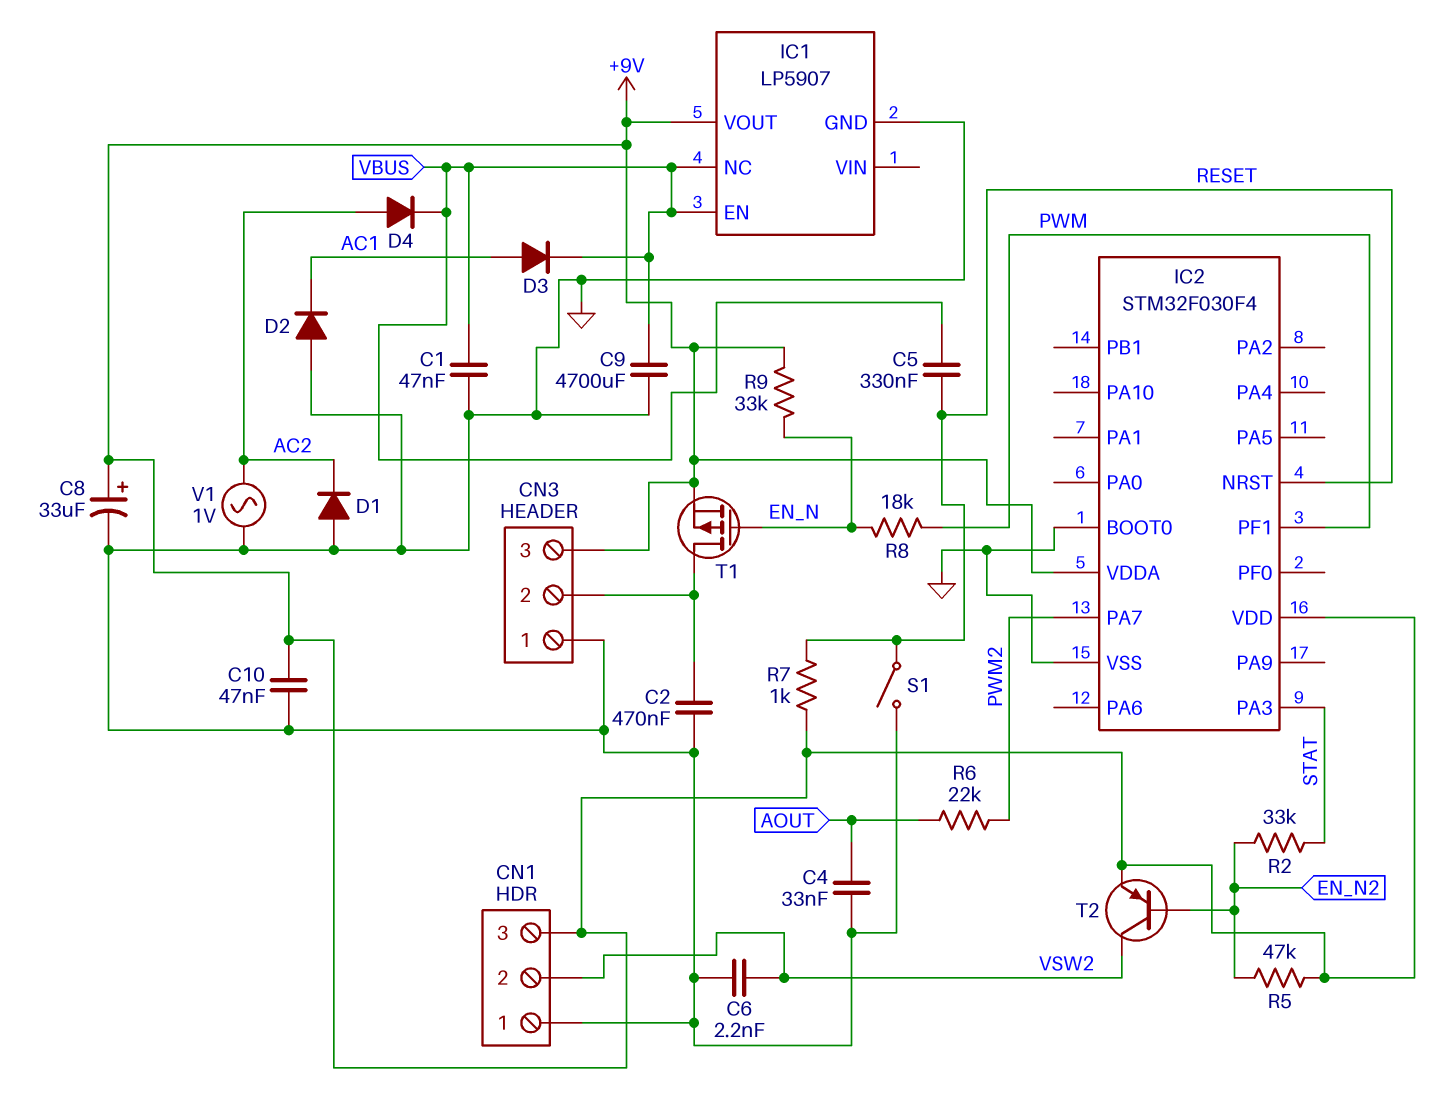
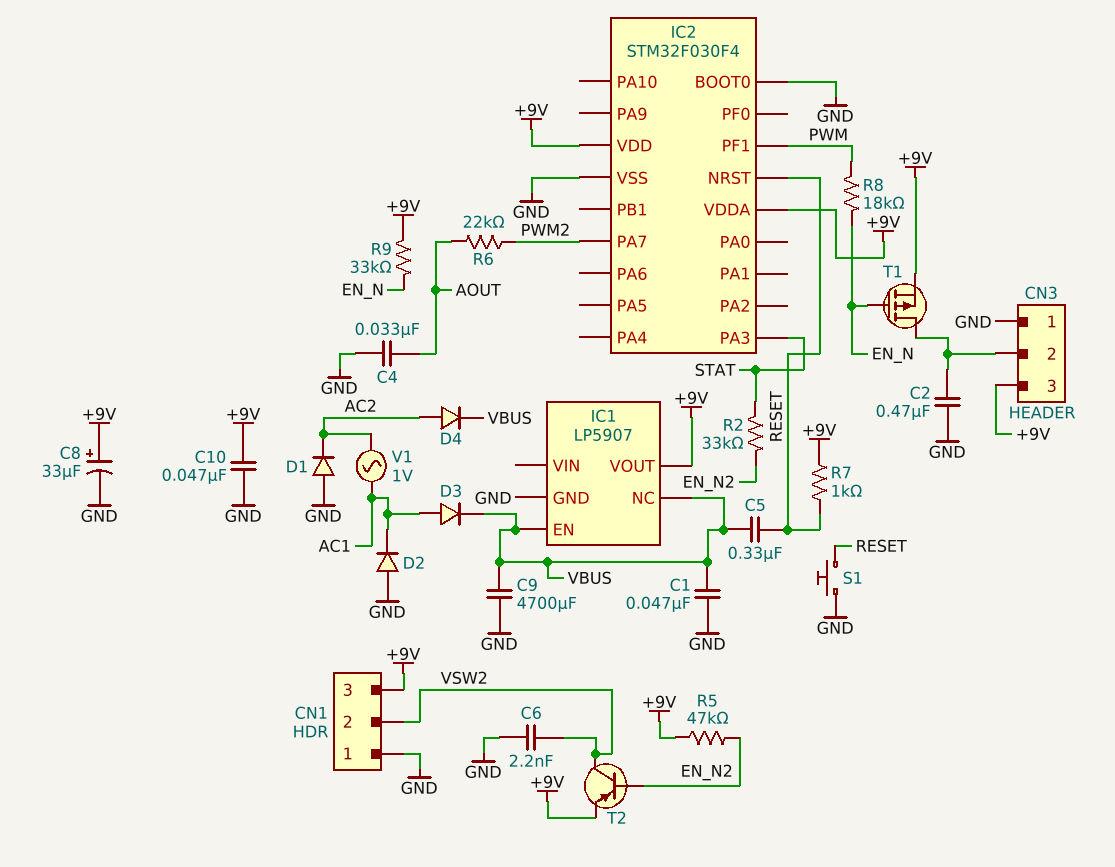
S1: switch (GND, RESET) -> button (GND, RESET)
V1: AC 1V (AC2, GND) -> AC 1V (AC1, AC2)

